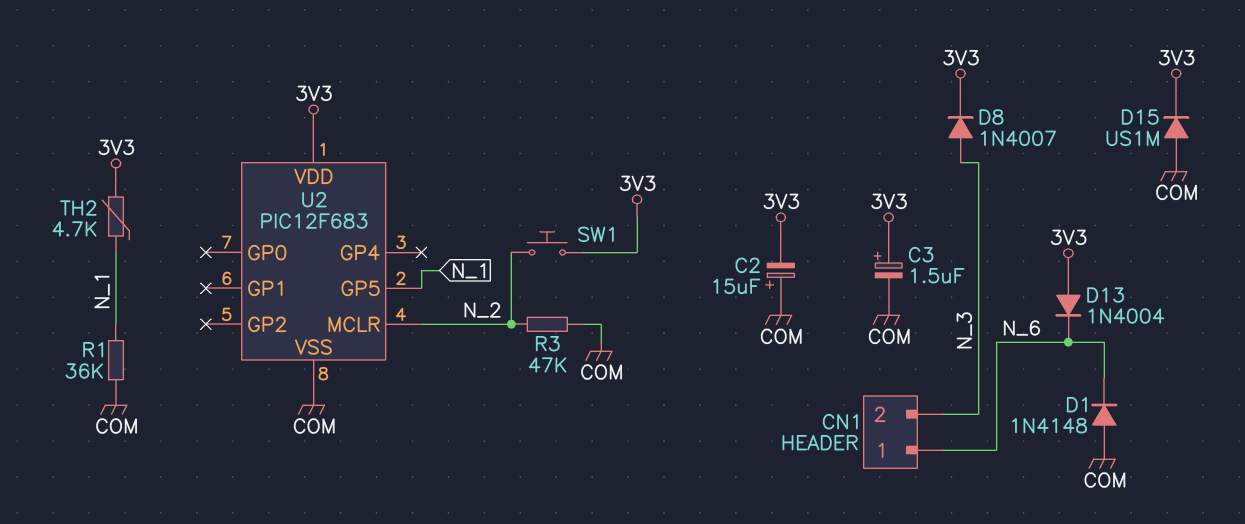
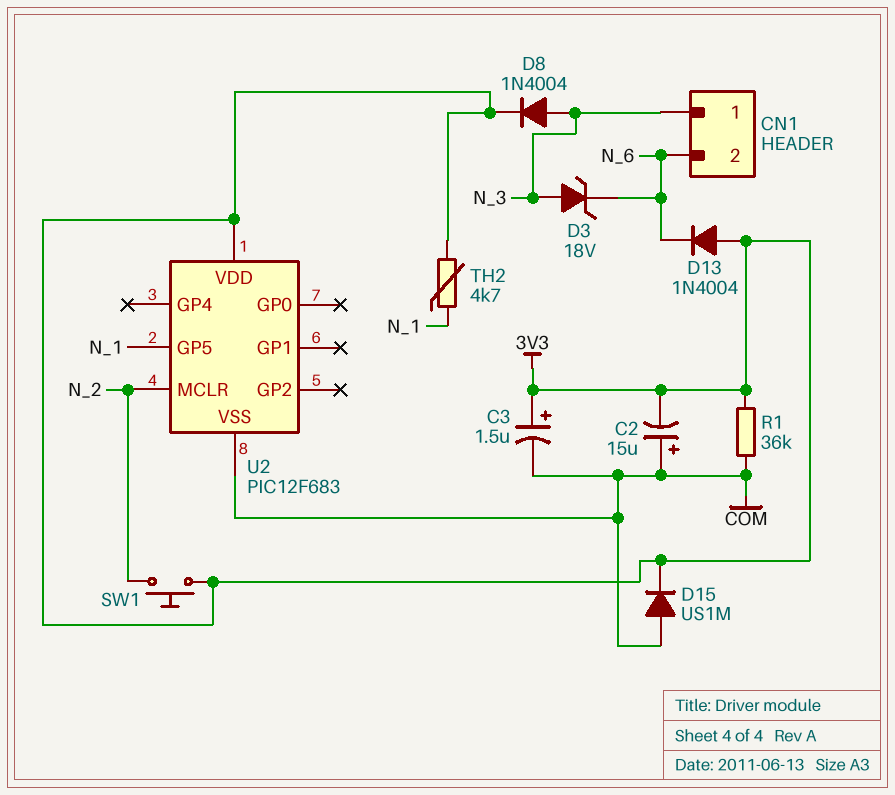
CN1 pin 1: N_6 -> N_3
CN1 pin 2: N_3 -> N_6
D1: diode 1N4148 (A COM, K N_6) -> none
D3: none -> zener 18V (A N_3, K N_6)
D8: diode 1N4007 (A N_3, K 3V3) -> diode 1N4004 (A N_3, K 3V3)
R1: 36k (COM, N_1) -> 36k (3V3, COM)
R3: 47k (COM, N_2) -> none

